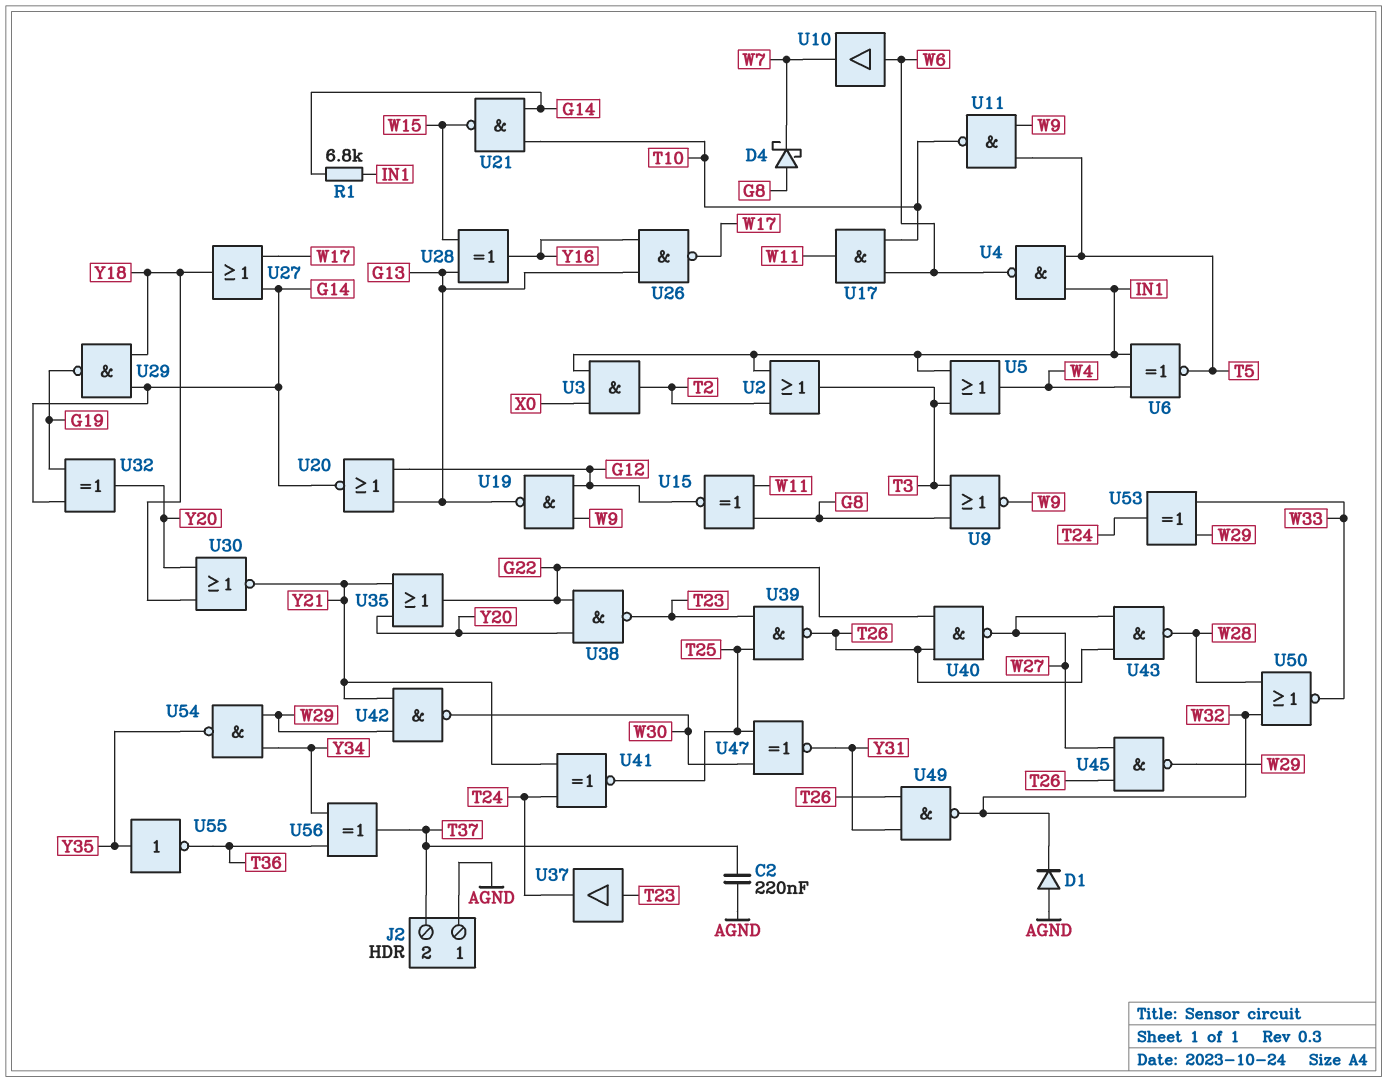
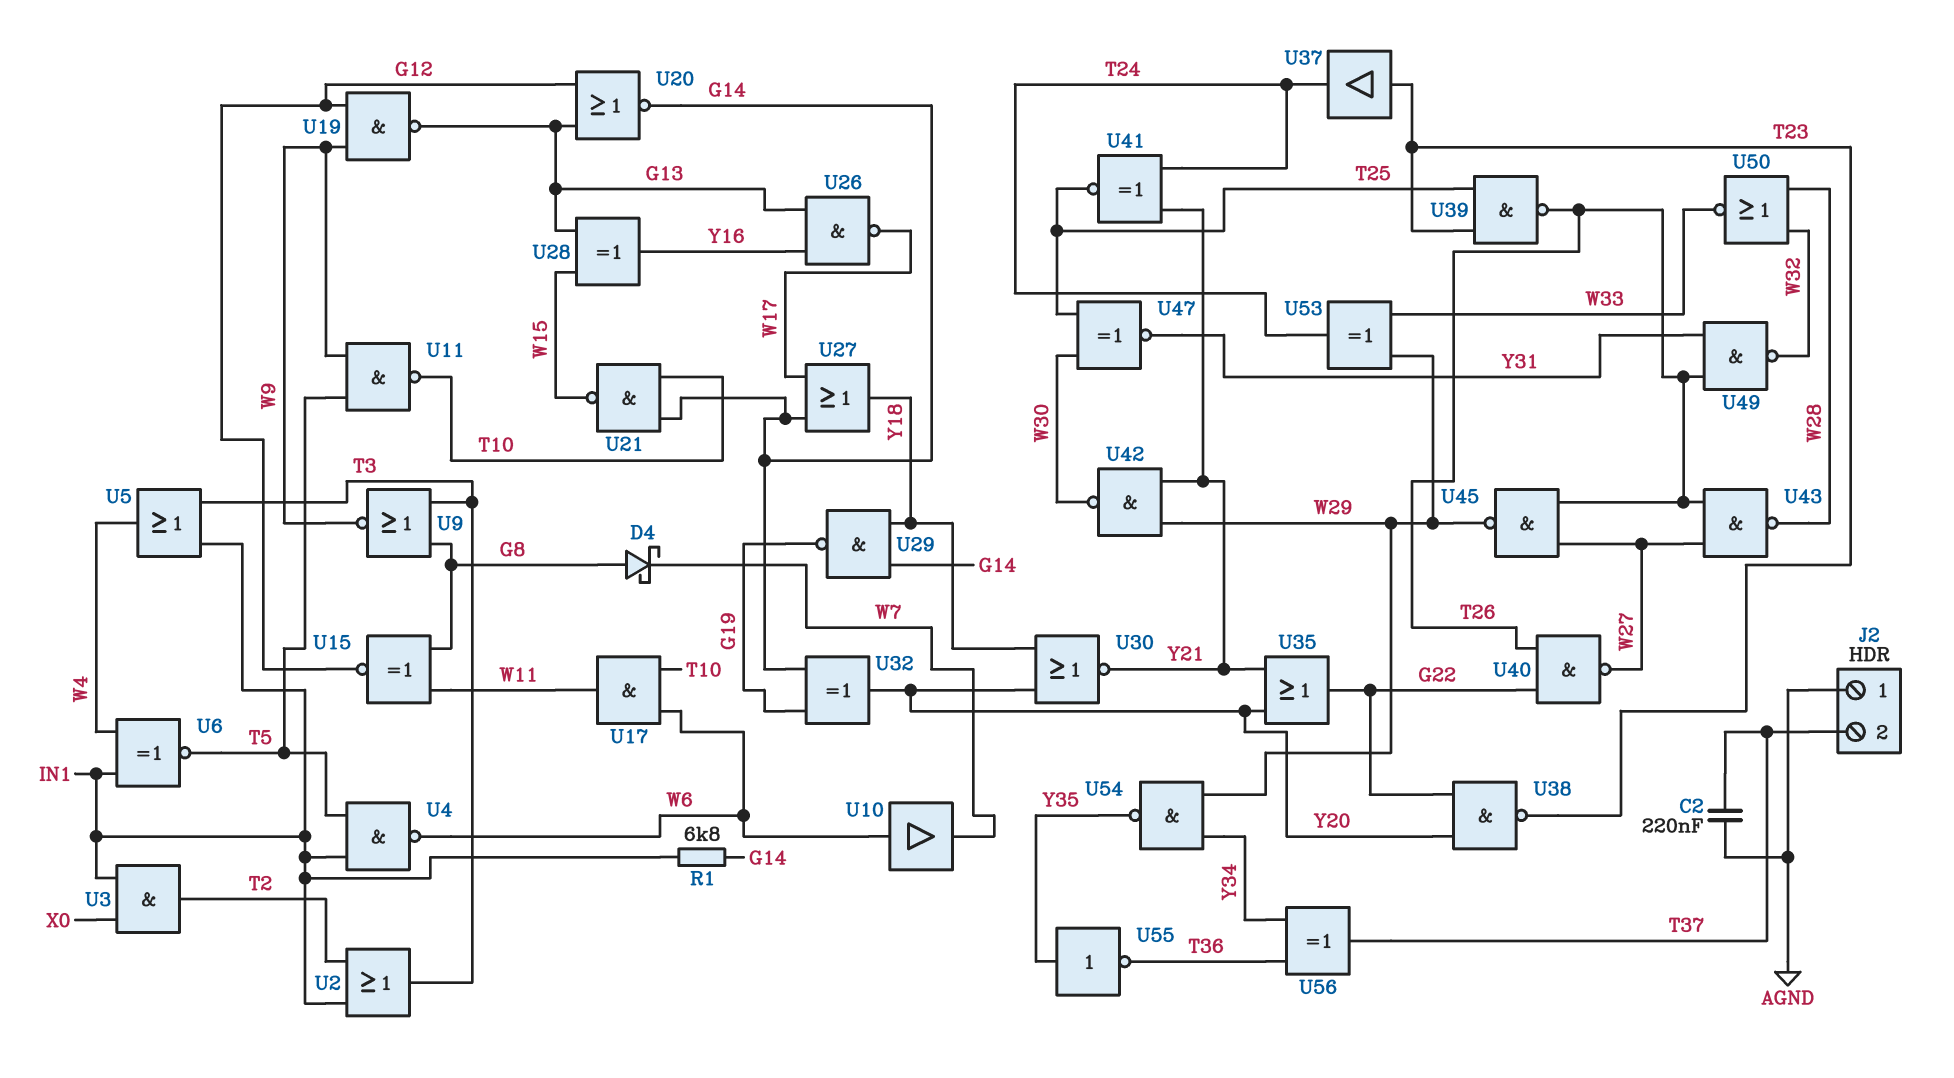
D1: diode (A AGND, K W32) -> none

